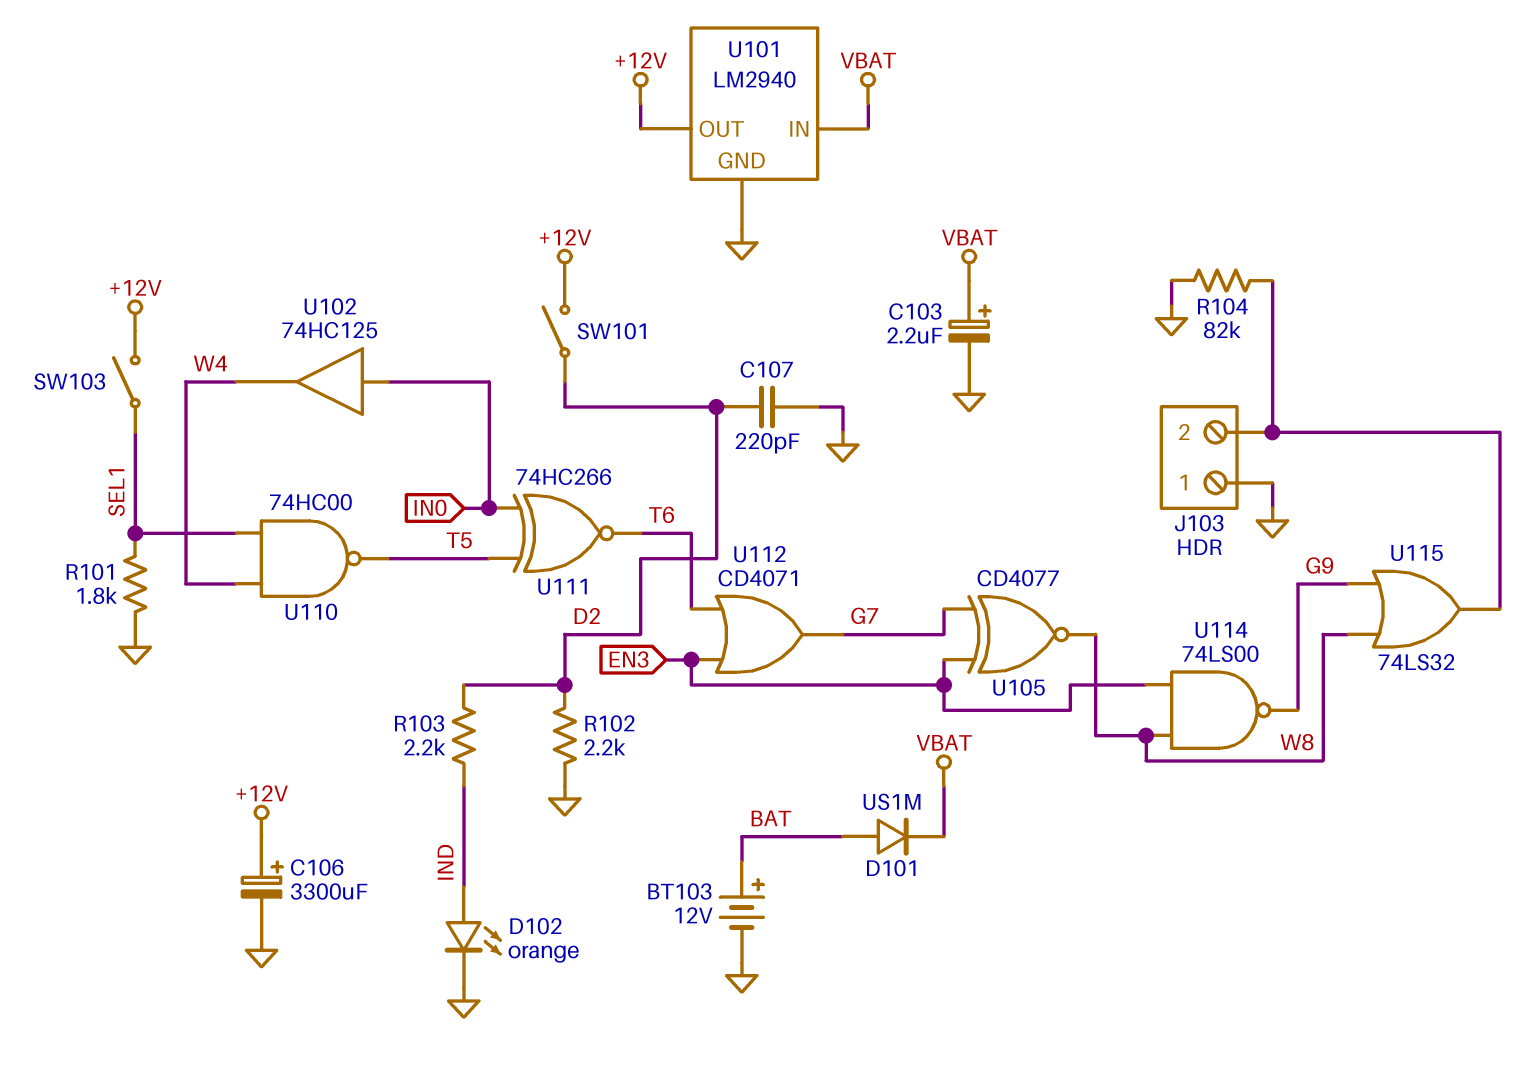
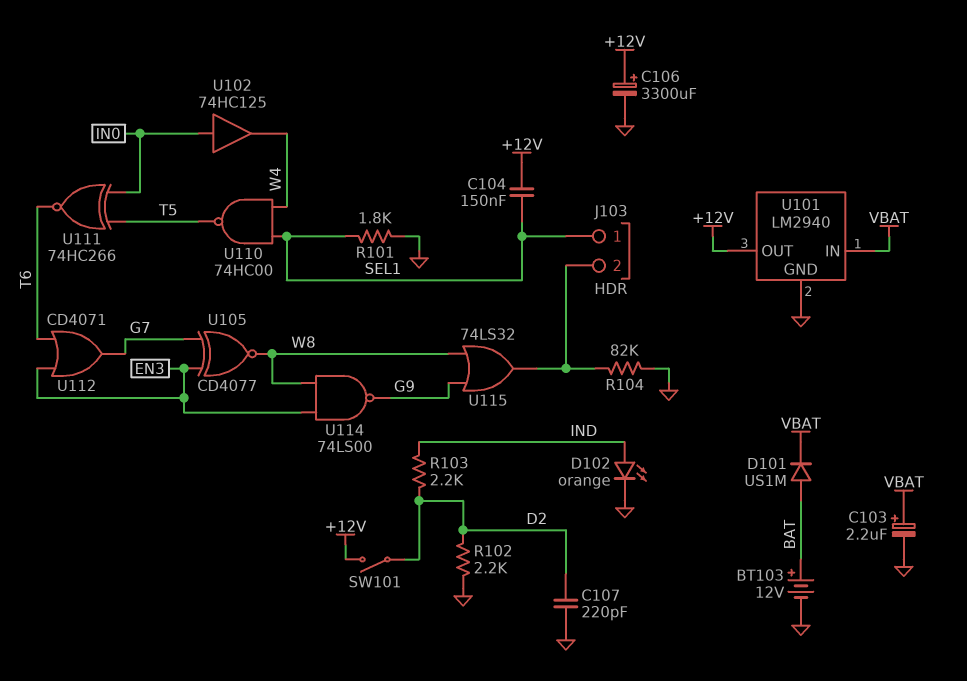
C104: none -> 150nF (+12V, SEL1)
J103 pin 1: GND -> SEL1
SW103: switch (+12V, SEL1) -> none

